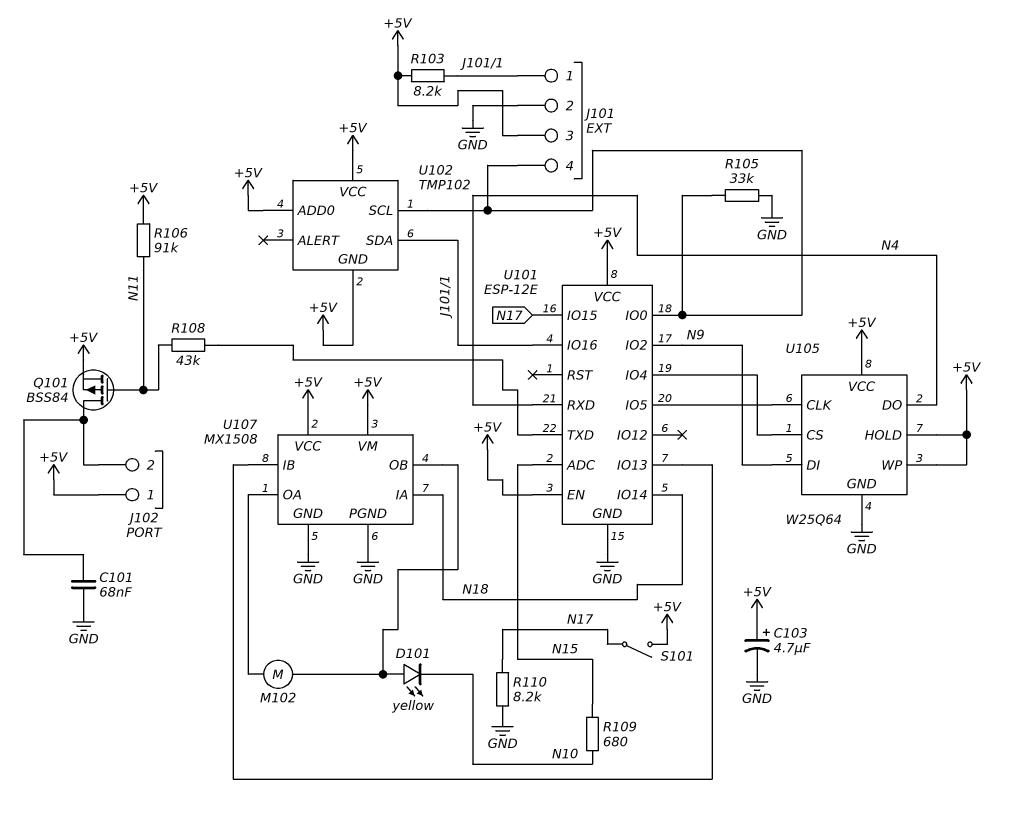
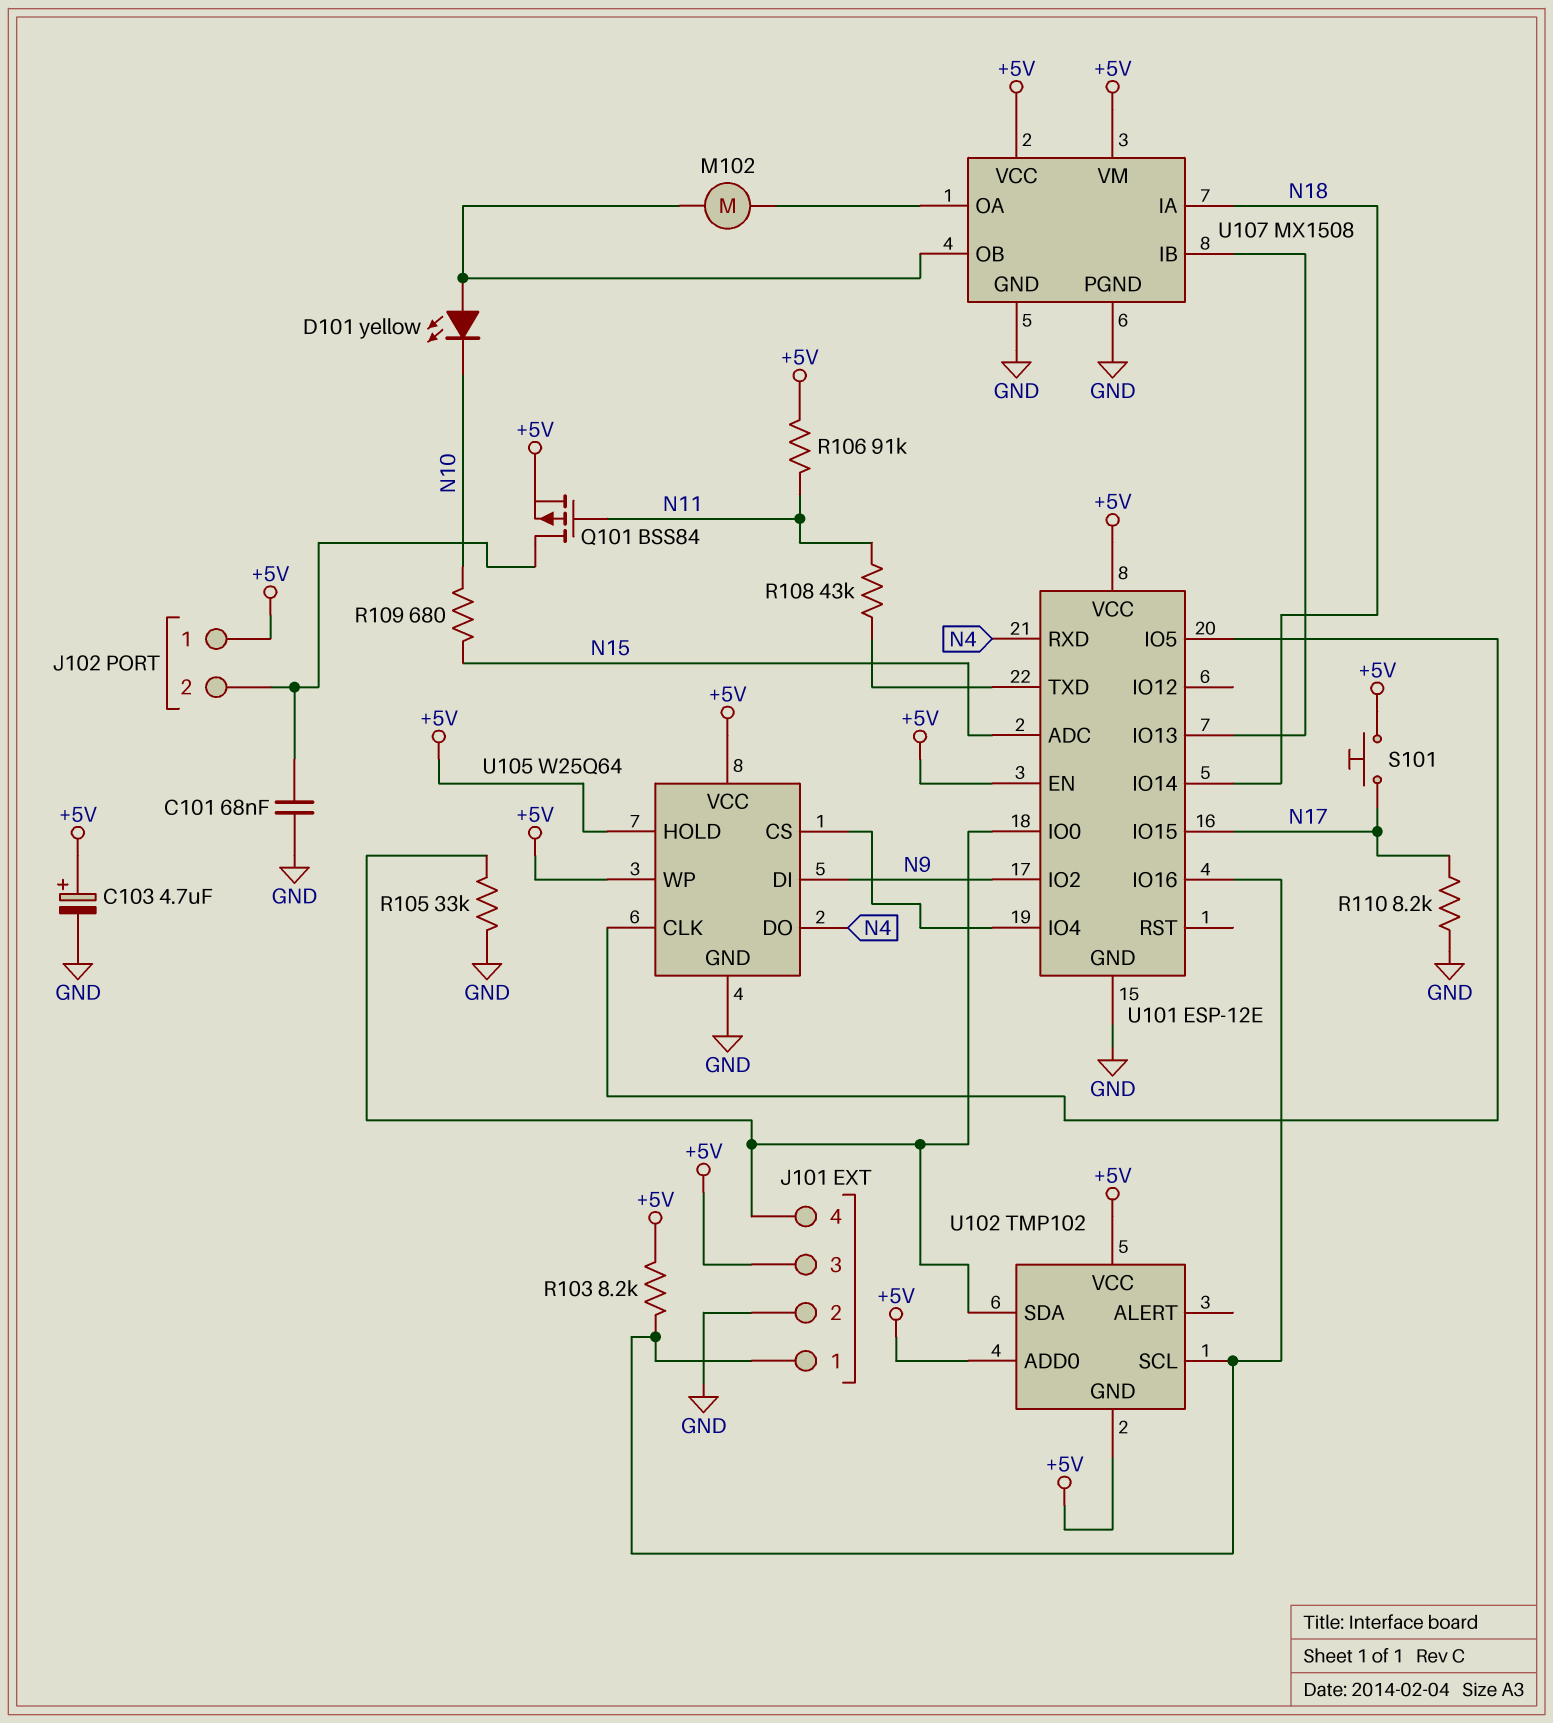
S101: switch (+5V, N17) -> button (+5V, N17)
U102 pin SCL: J101/4 -> J101/1
U102 pin SDA: J101/1 -> J101/4

